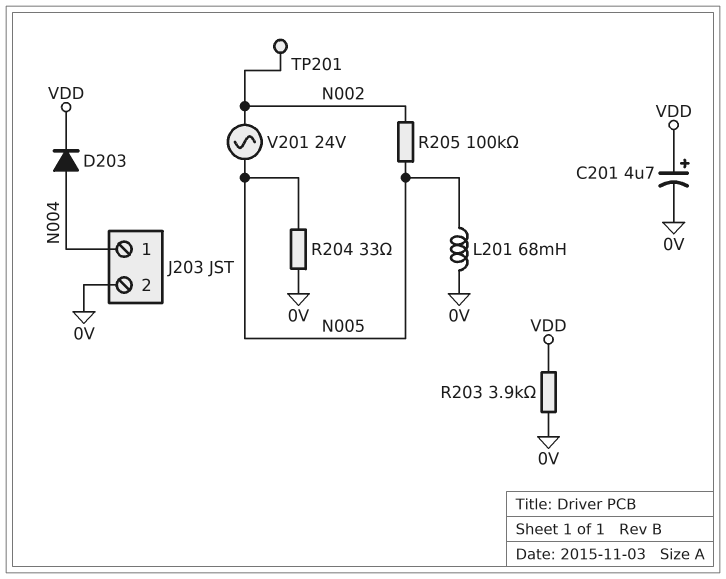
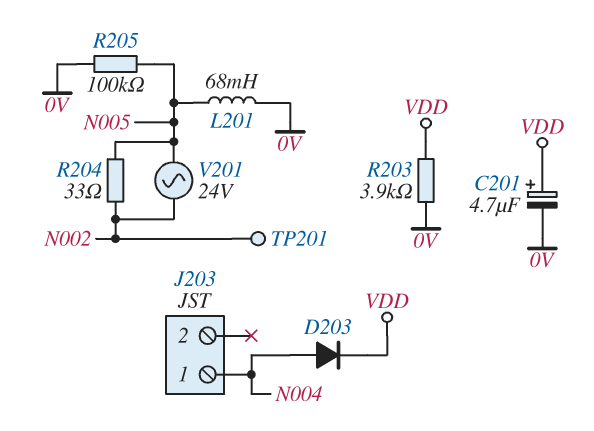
J203 pin 2: 0V -> none
R204: 33 (0V, N005) -> 33 (N002, N005)
R205: 100k (N002, N005) -> 100k (0V, N005)

